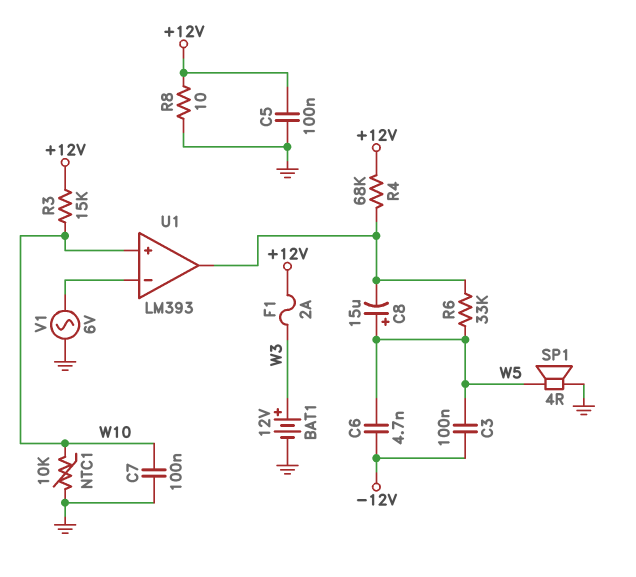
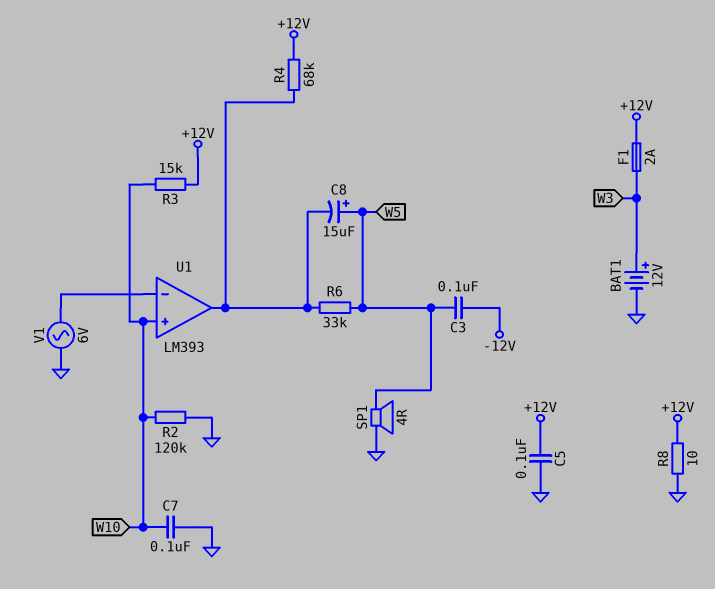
C6: 4.7nF (-12V, W5) -> none
NTC1: 10k (GND, W10) -> none
R2: none -> 120k (GND, W10)

